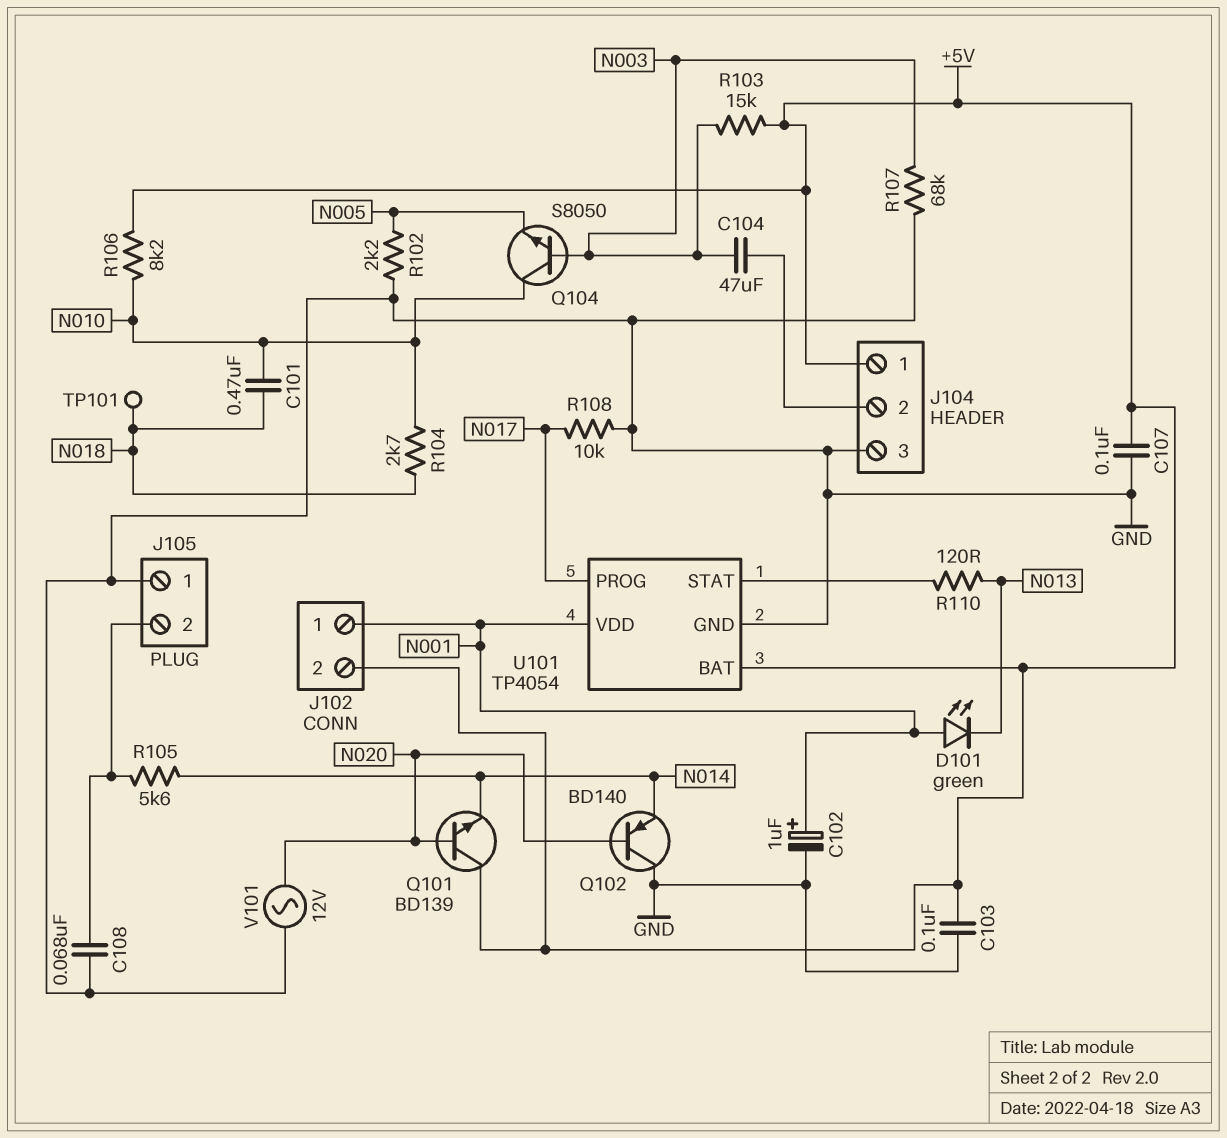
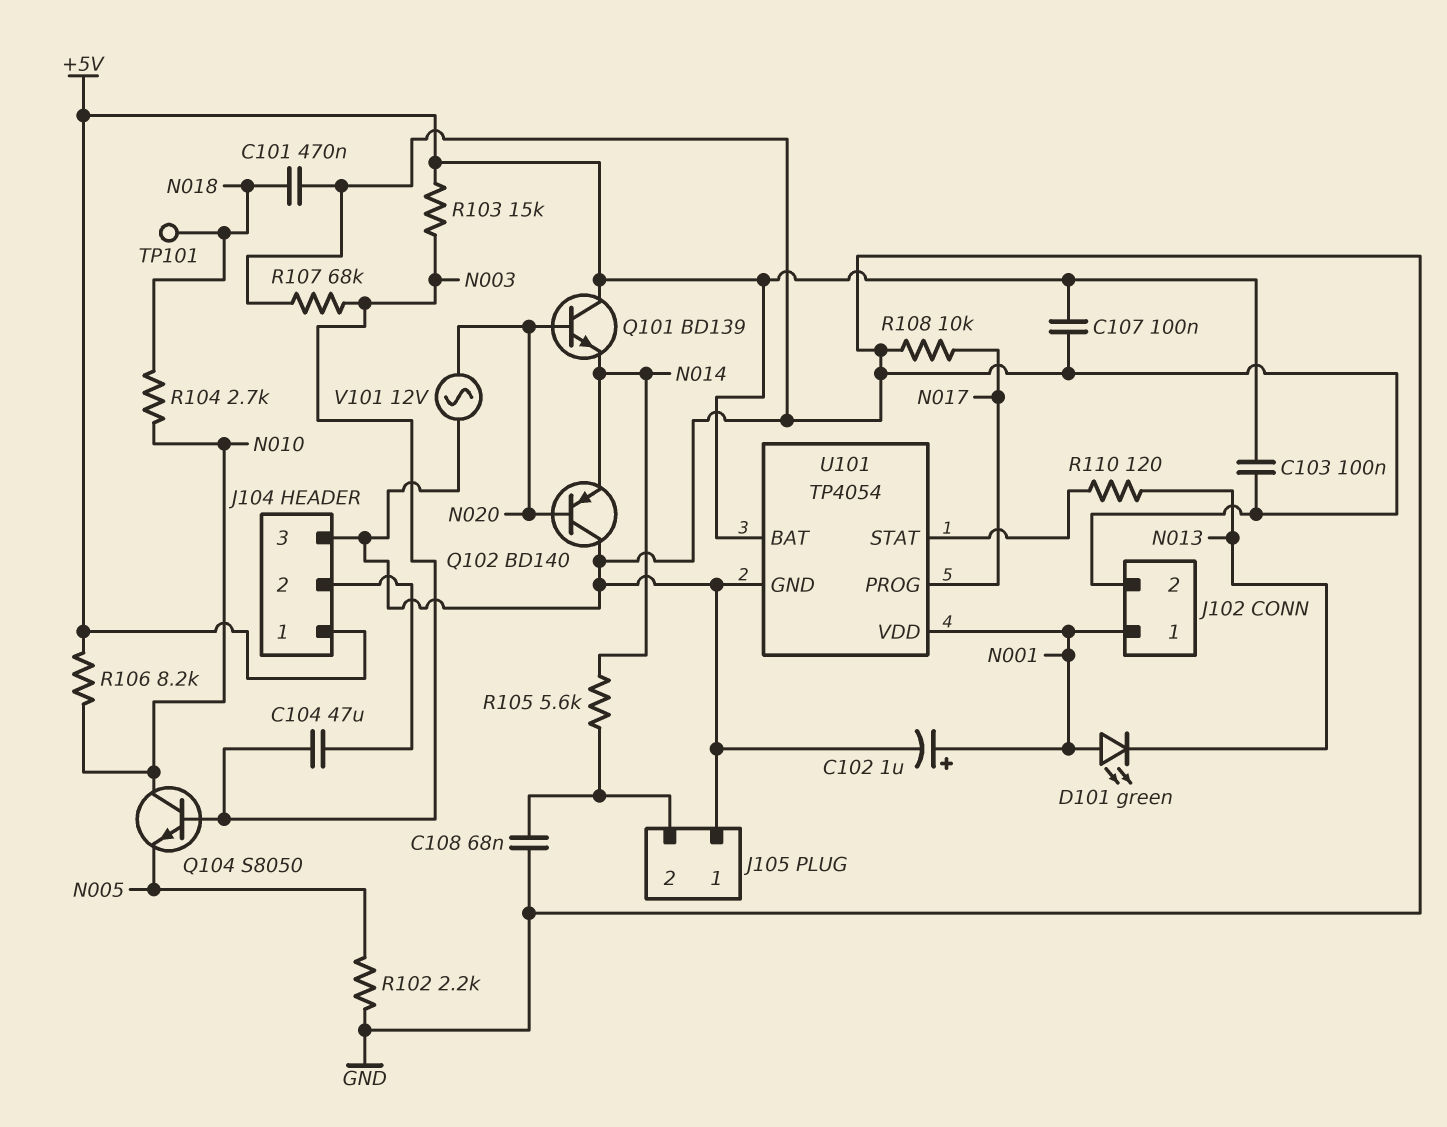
C101: 470nF (N010, N018) -> 470nF (GND, N018)
J102 pin 2: +5V -> GND

